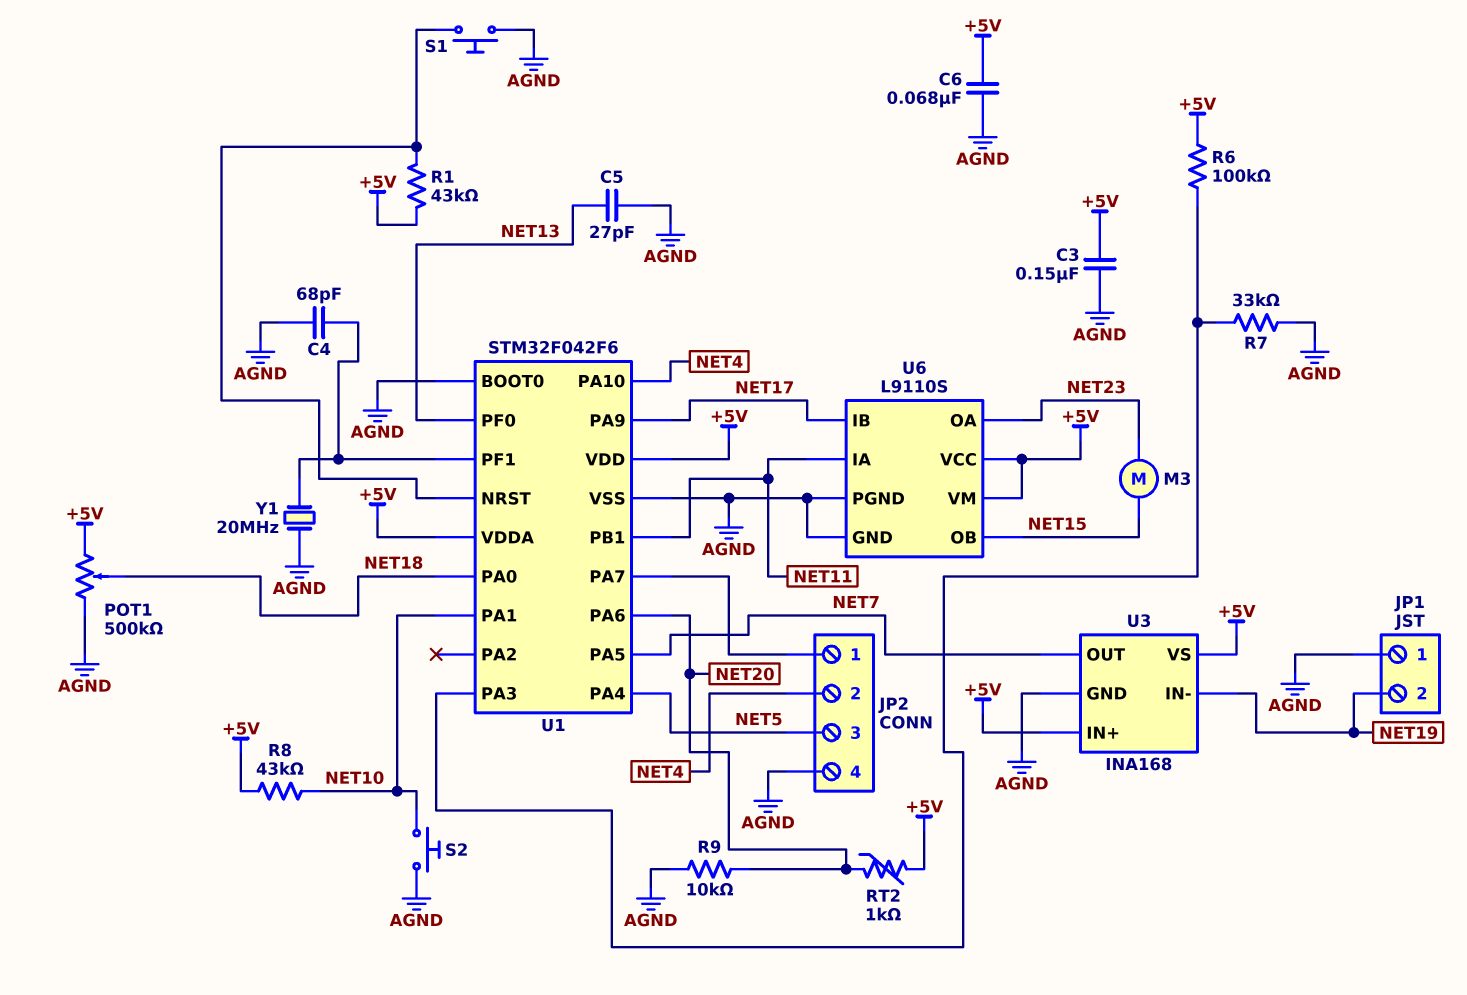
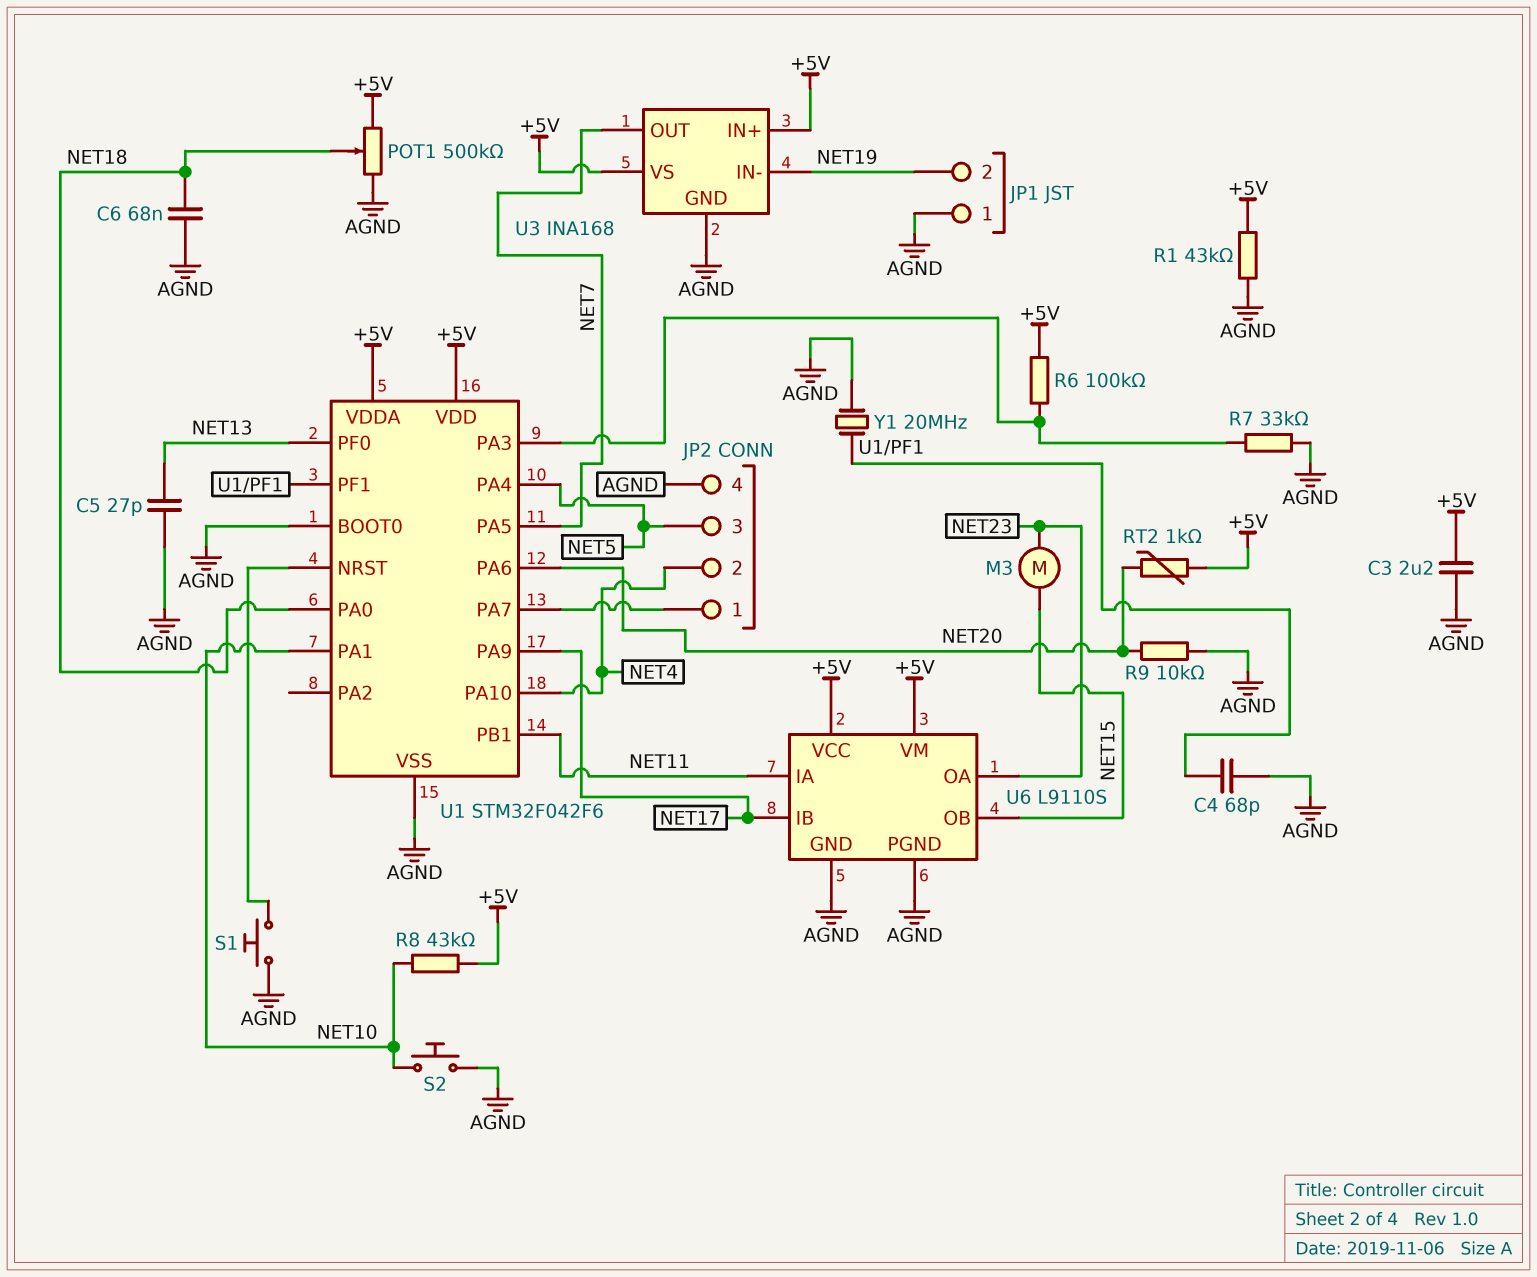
C3: 150nF (+5V, AGND) -> 2.2uF (+5V, AGND)
C6: 68nF (+5V, AGND) -> 68nF (AGND, NET18)
R1: 43k (+5V, U1/NRST) -> 43k (+5V, AGND)

